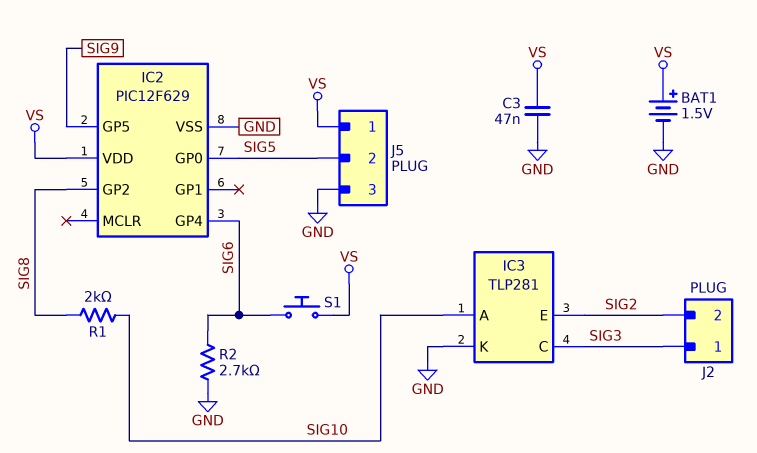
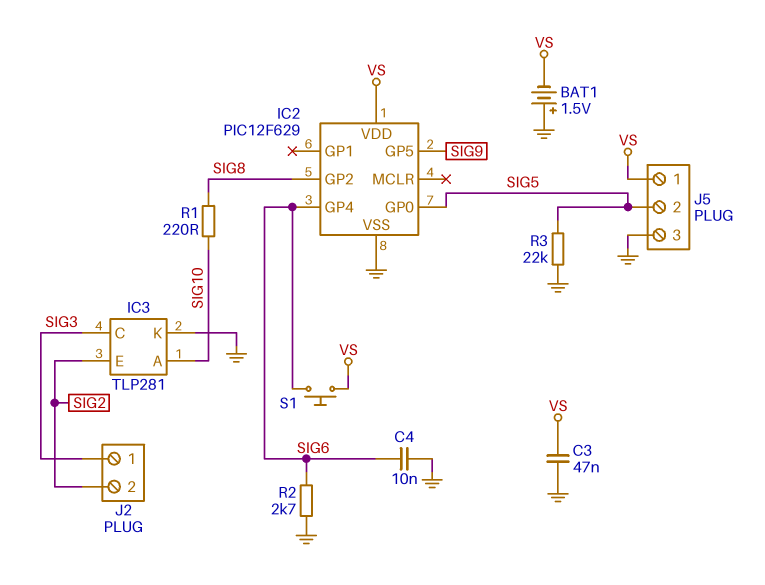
BAT1: 1.5V (plus VS, minus GND) -> 1.5V (plus GND, minus VS)
C4: none -> 10nF (GND, SIG6)
R1: 2k (SIG8, SIG10) -> 220 (SIG8, SIG10)
R3: none -> 22k (GND, SIG5)

